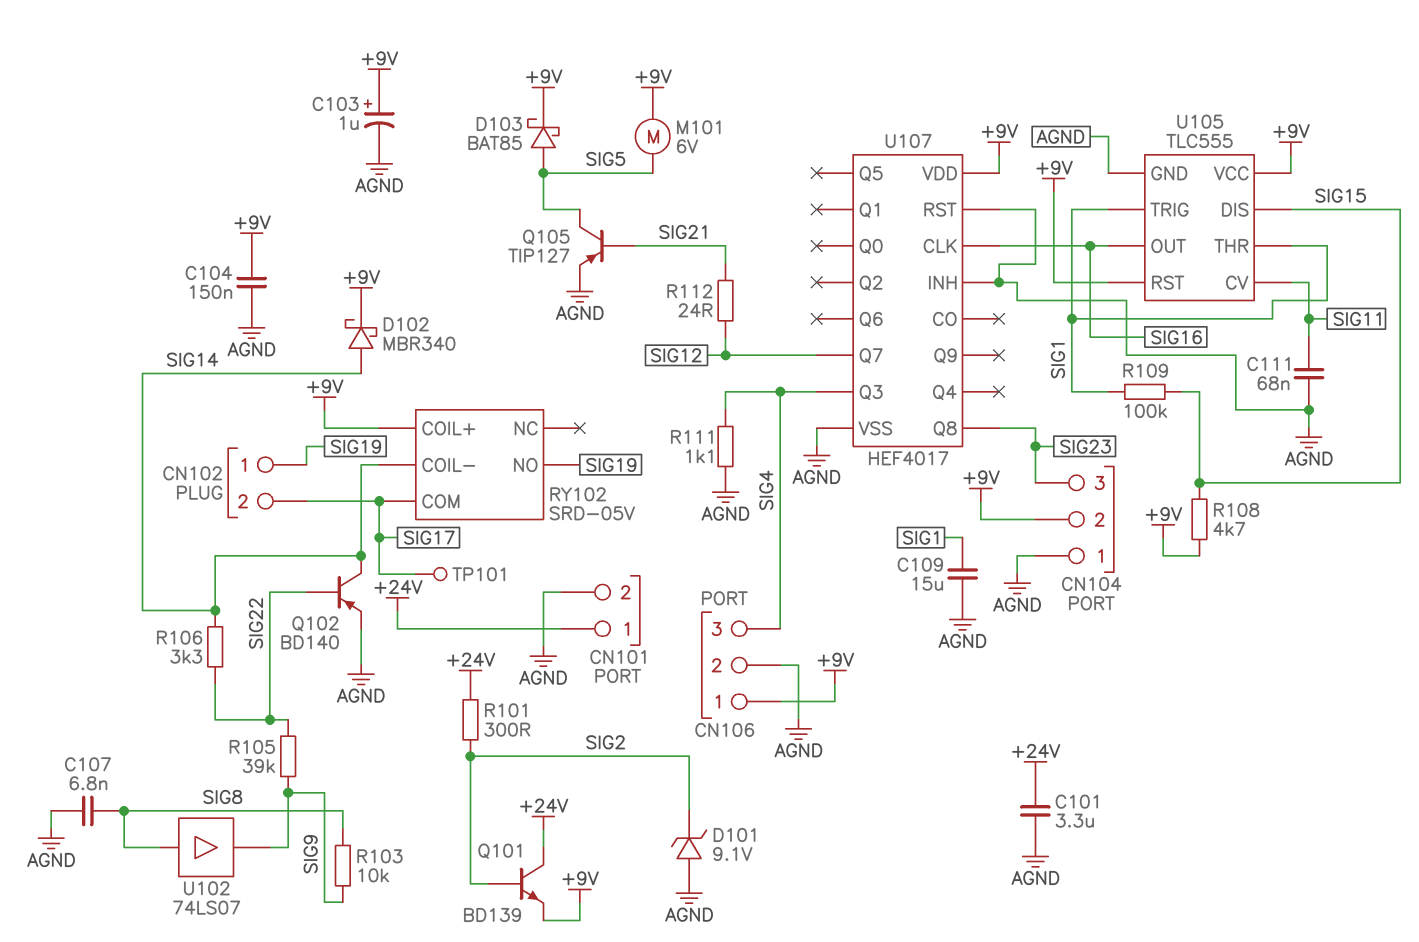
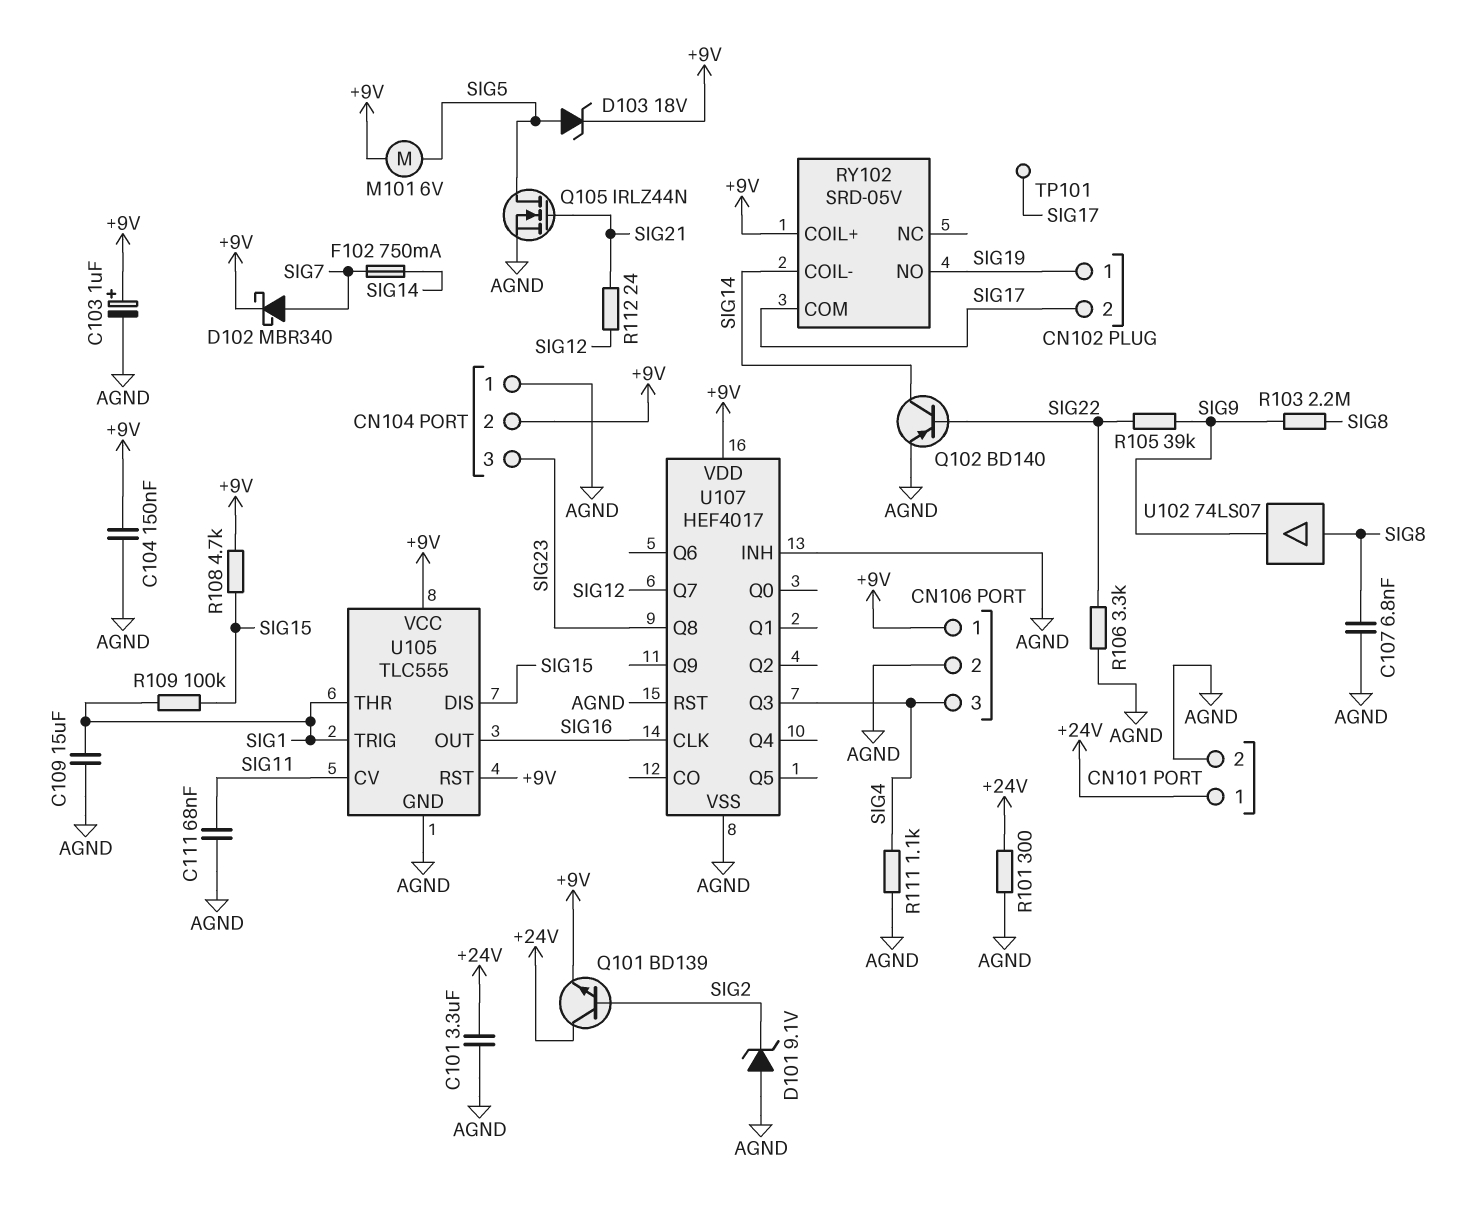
D102: schottky MBR340 (A SIG14, K +9V) -> schottky MBR340 (A SIG7, K +9V)
D103: schottky BAT85 (A SIG5, K +9V) -> zener 18V (A SIG5, K +9V)
F102: none -> 750mA (SIG7, SIG14)
Q105: PNP TIP127 (B SIG21, C SIG5, E AGND) -> NMOS IRLZ44N (G SIG21, D SIG5, S AGND)
R101: 300 (+24V, SIG2) -> 300 (+24V, AGND)
R103: 10k (SIG8, SIG9) -> 2.2M (SIG8, SIG9)
R106: 3.3k (SIG14, SIG22) -> 3.3k (AGND, SIG22)

